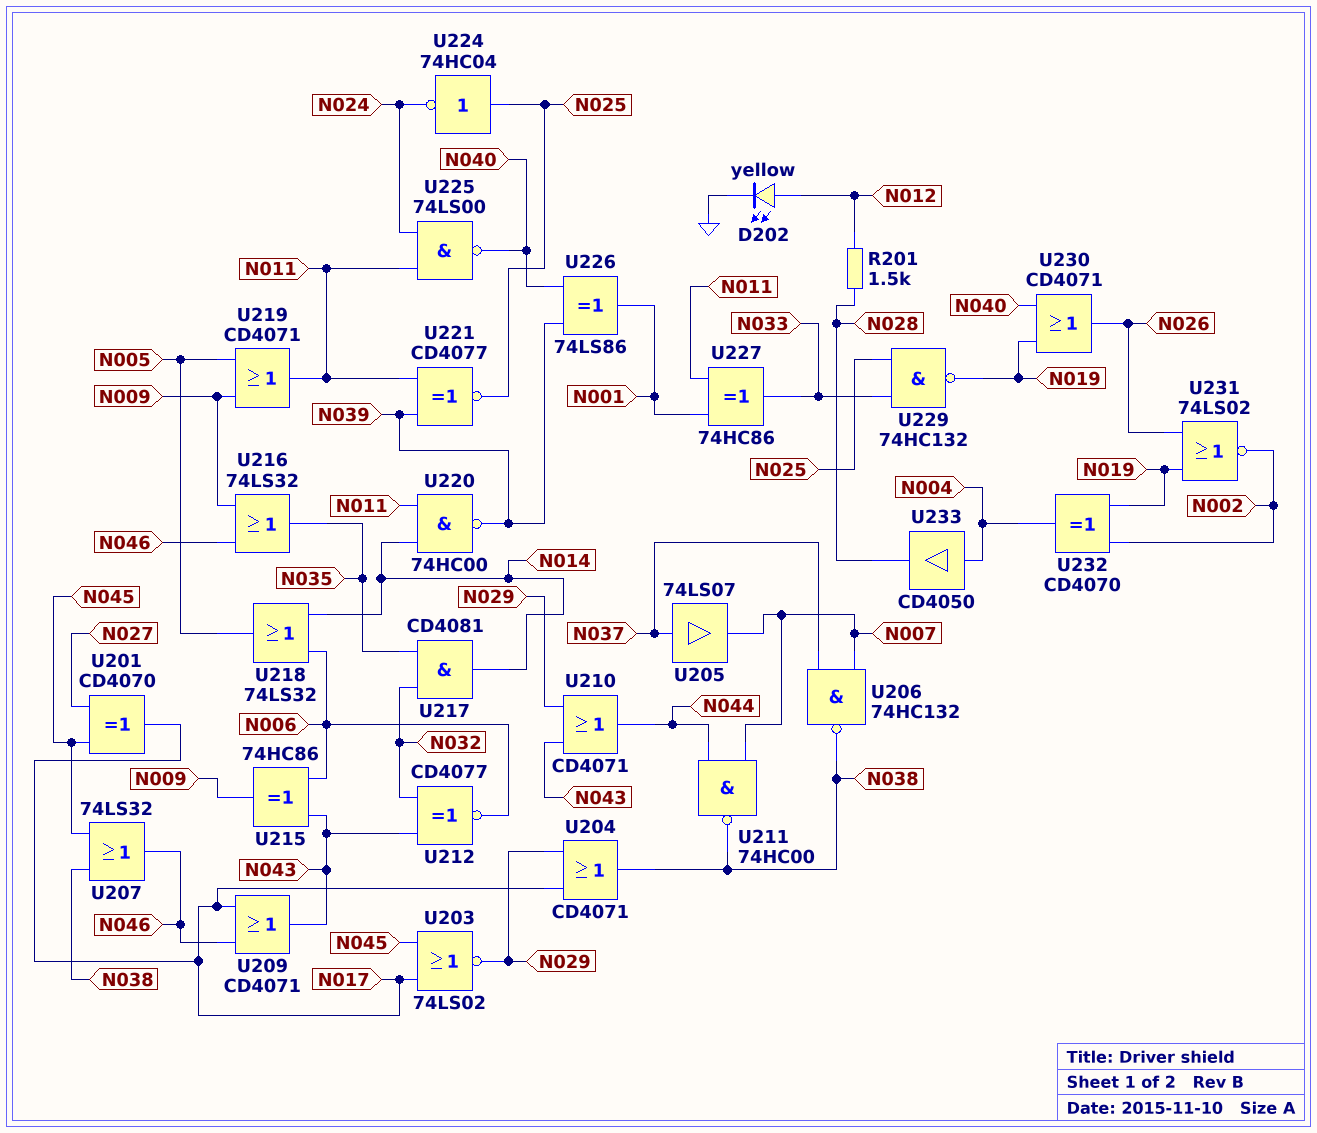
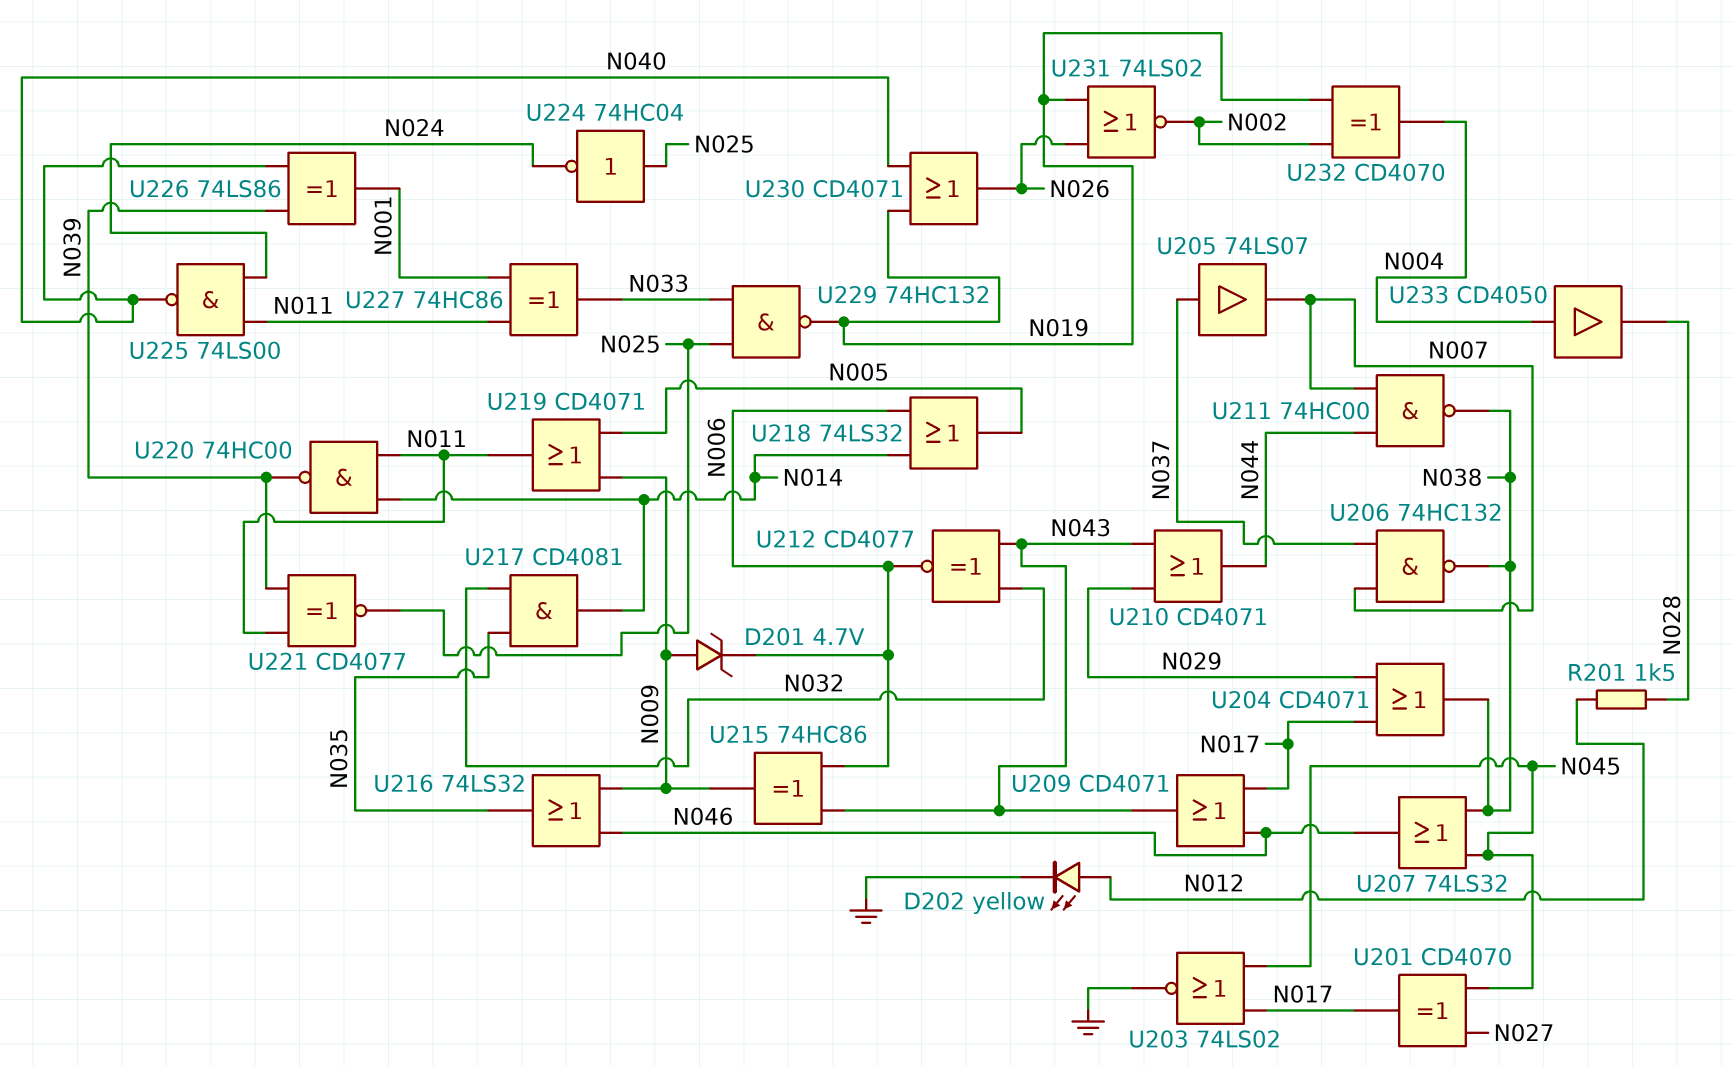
D201: none -> zener 4.7V (A N009, K N006)
U203: NOR 74LS02 (in N017, in N045, out N029) -> NOR 74LS02 (in N017, in N045, out GND)

